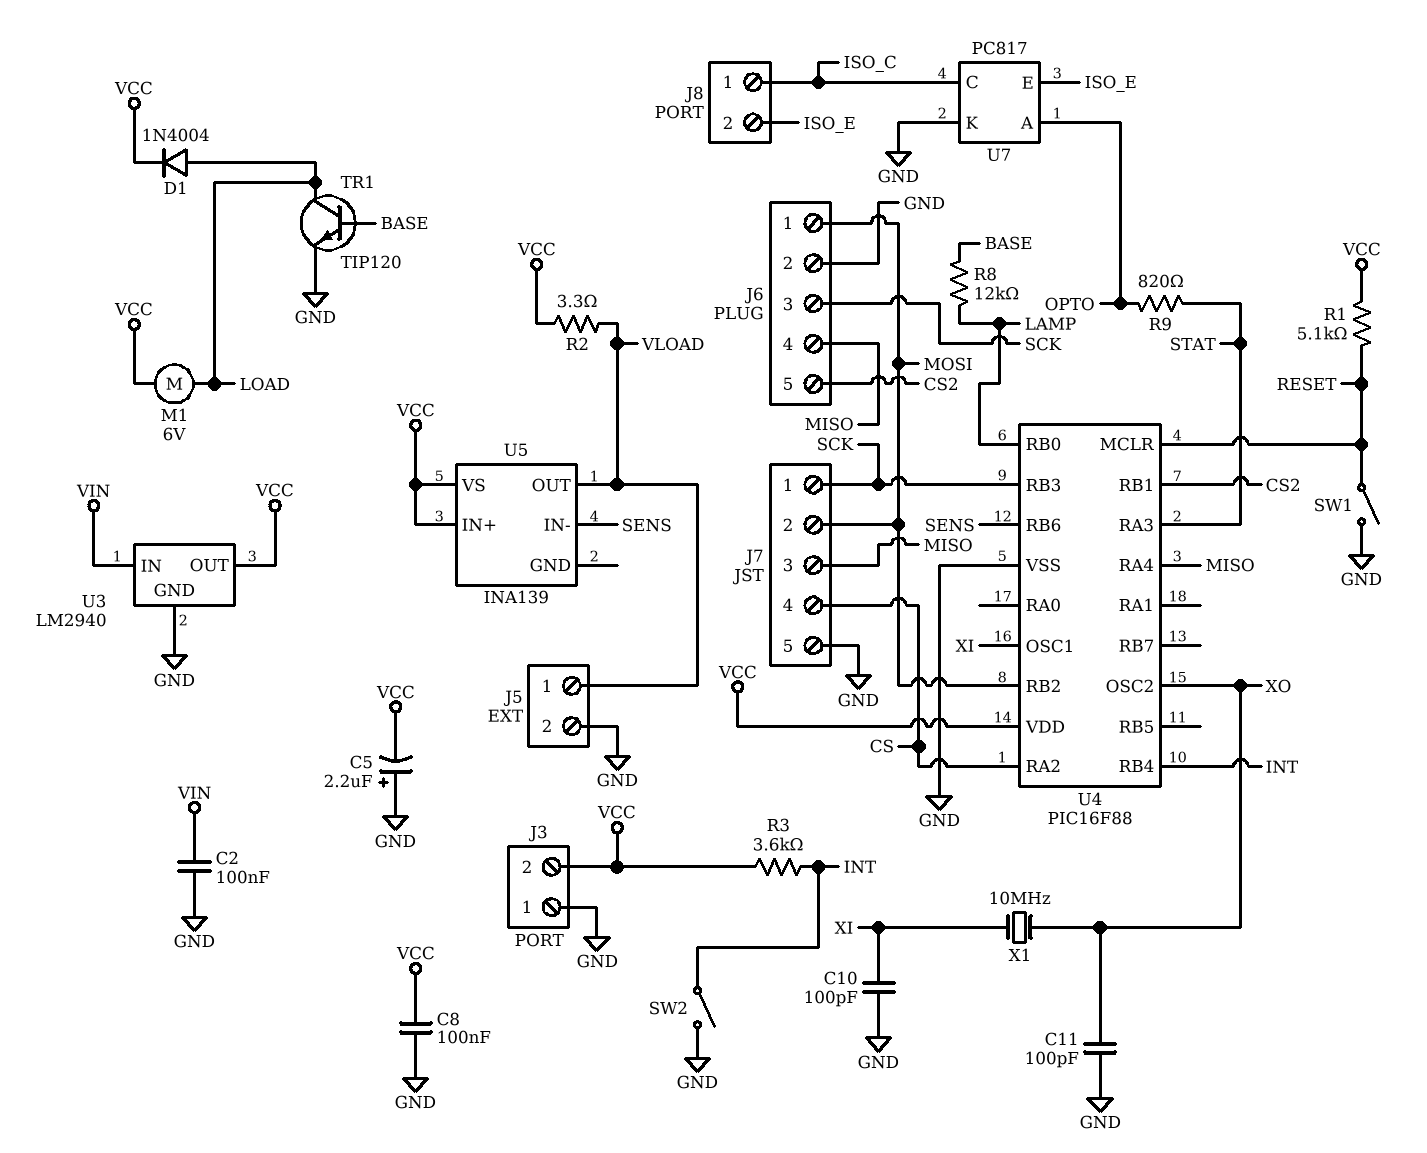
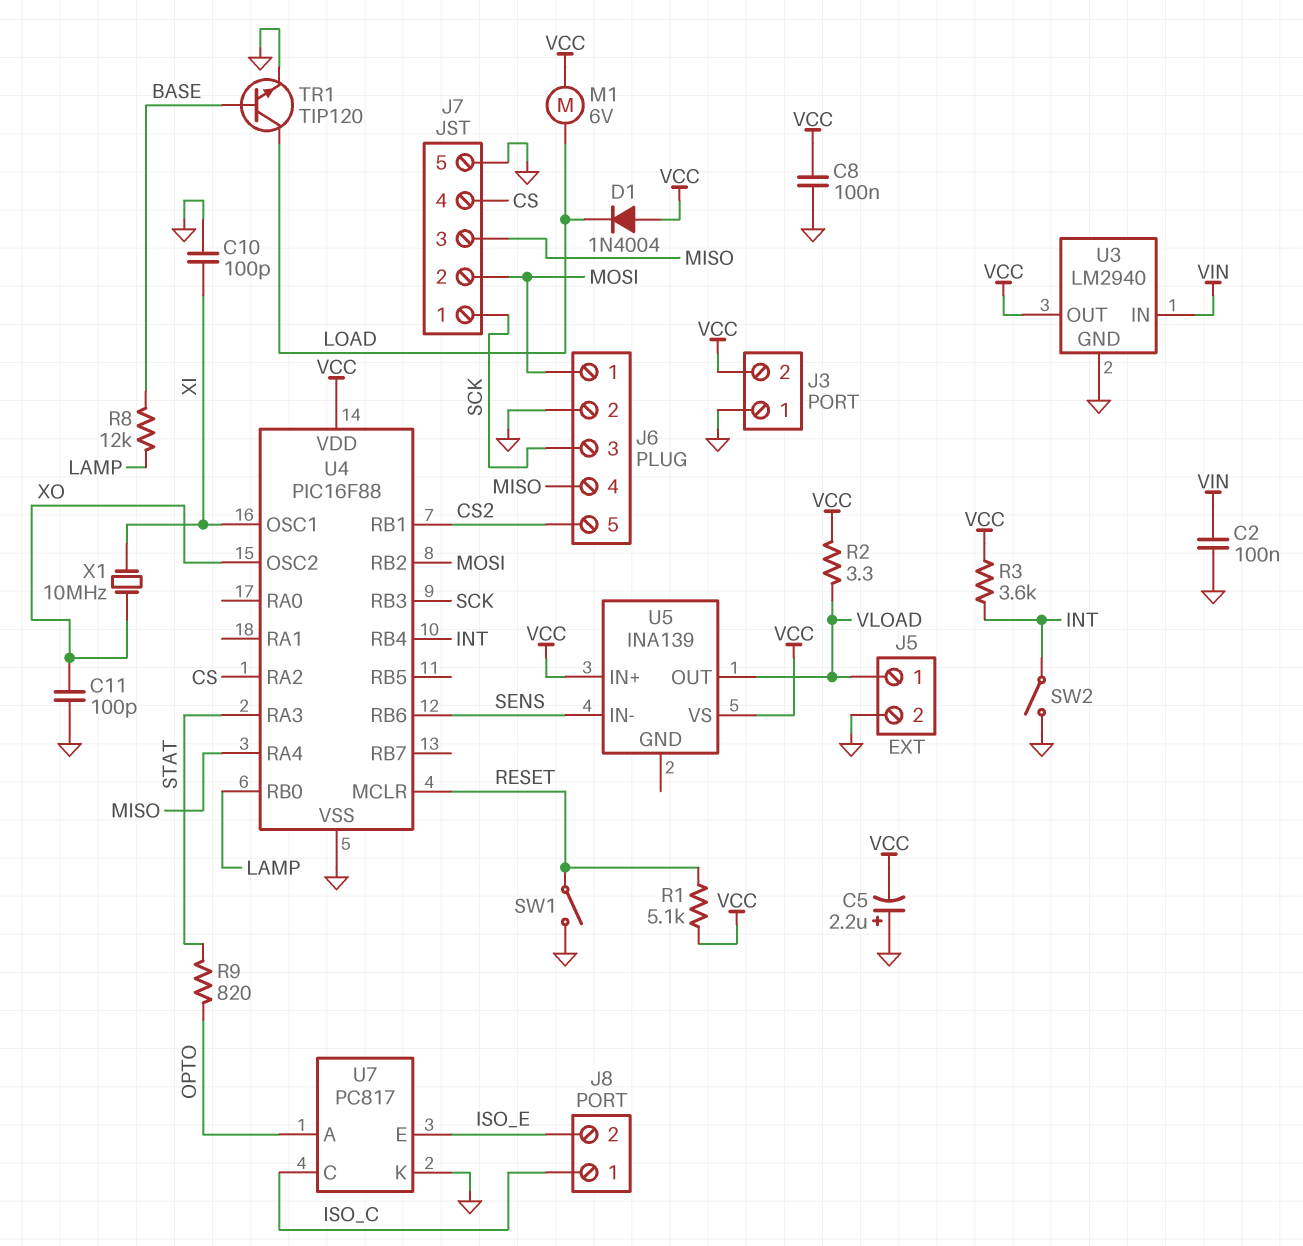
D1: diode 1N4004 (A LOAD, K VCC) -> diode 1N4004 (A VCC, K LOAD)

